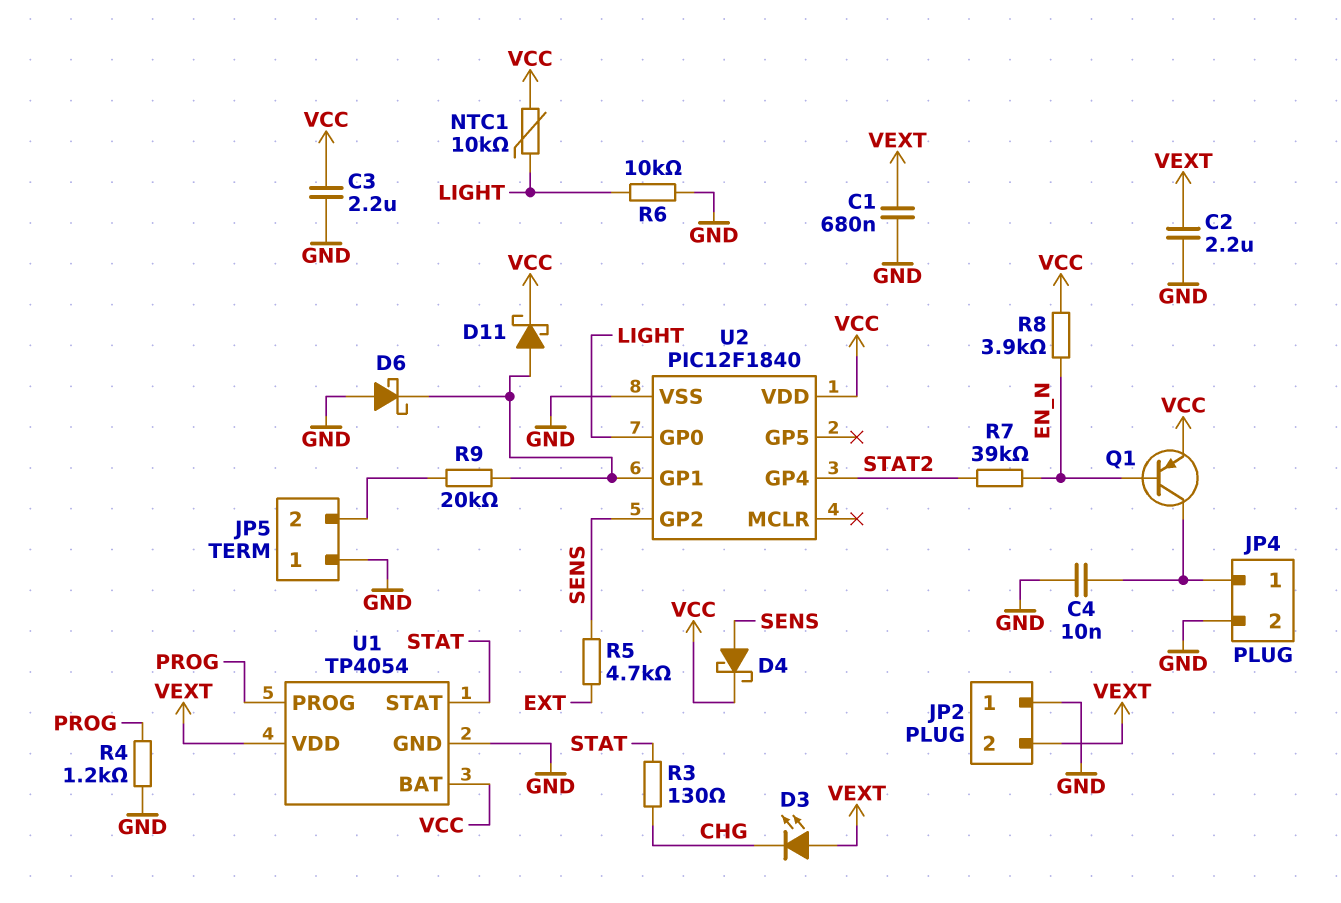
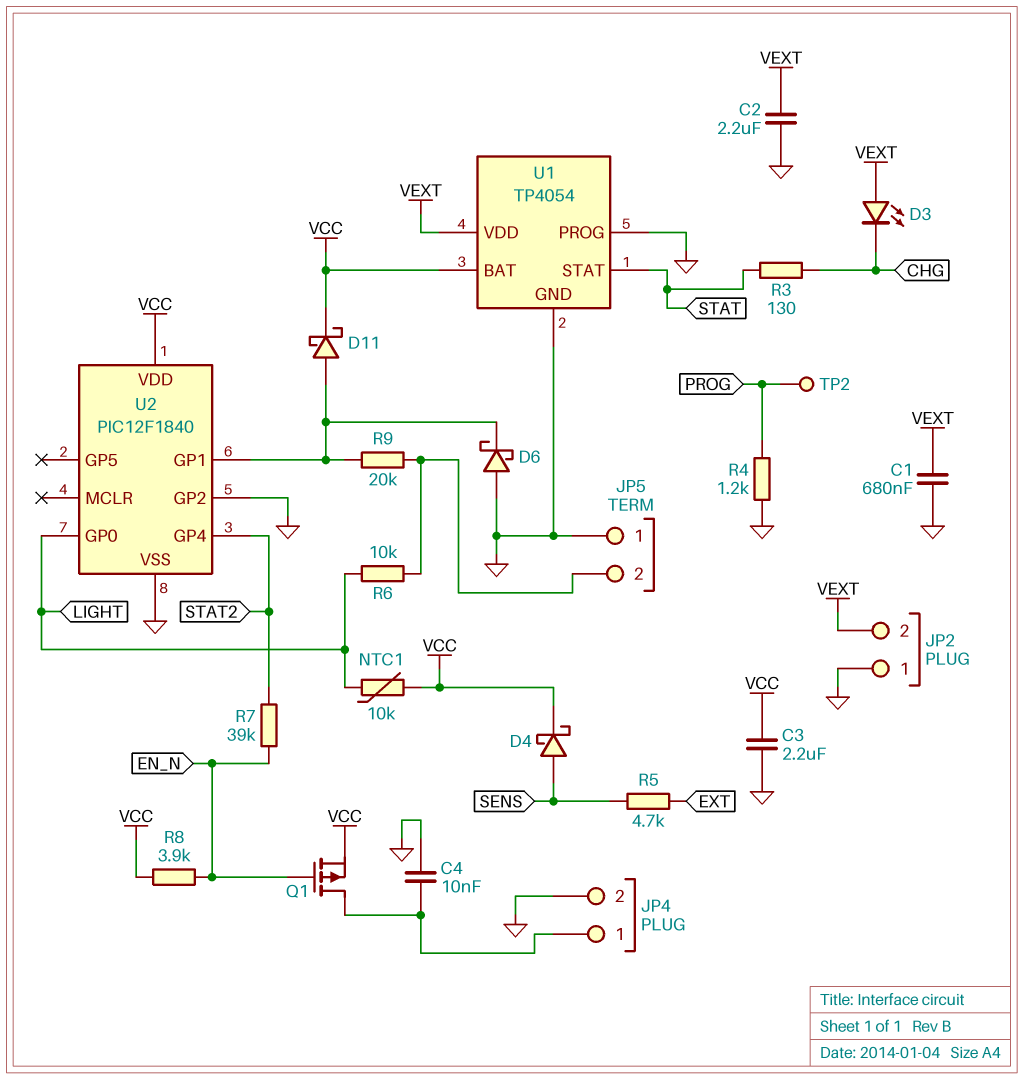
Q1: PNP (B EN_N, C JP4/1, E VCC) -> PMOS (G EN_N, D JP4/1, S VCC)
R6: 10k (GND, LIGHT) -> 10k (JP5/2, LIGHT)
TP2: none -> test point (PROG)
U1 pin PROG: PROG -> GND
U2 pin GP2: SENS -> GND

